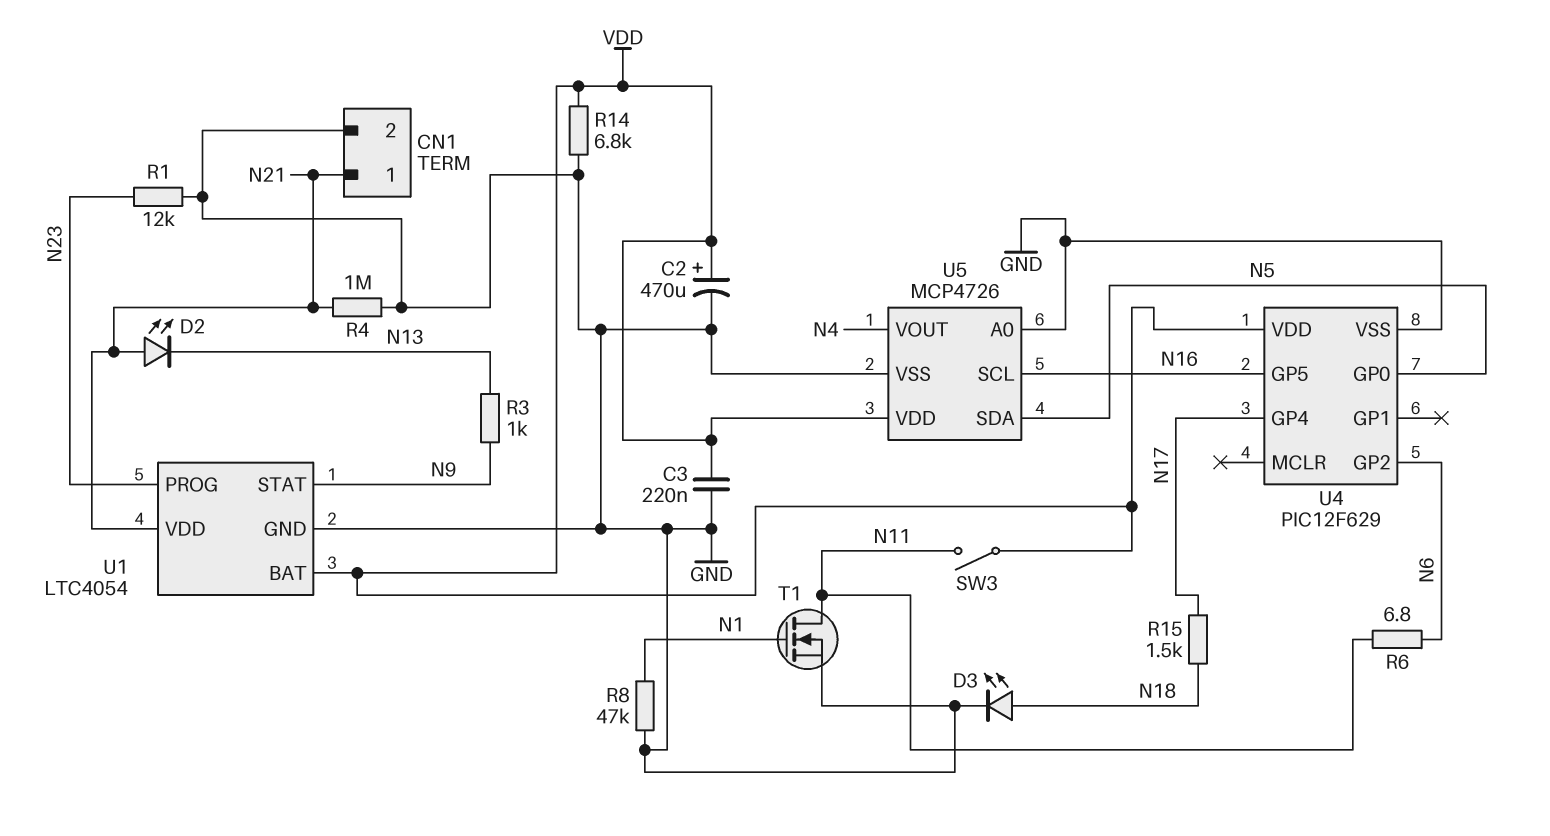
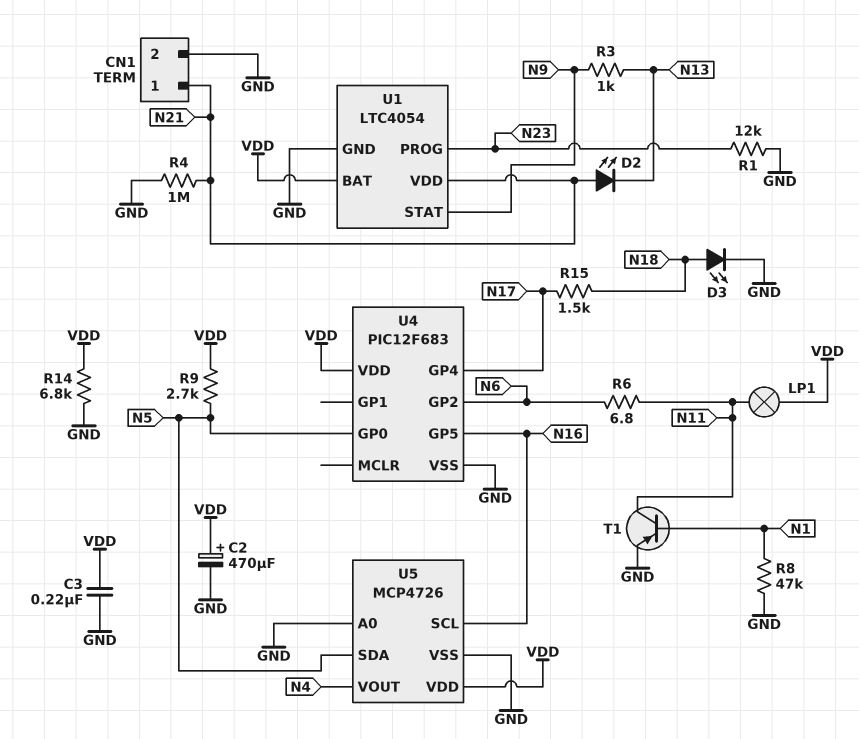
LP1: none -> lamp (N11, VDD)
R9: none -> 2.7k (N5, VDD)
SW3: switch (N11, VDD) -> none
T1: NMOS (G N1, D N11, S GND) -> PNP (B N1, C N11, E GND)
U4: PIC12F629 -> PIC12F683

